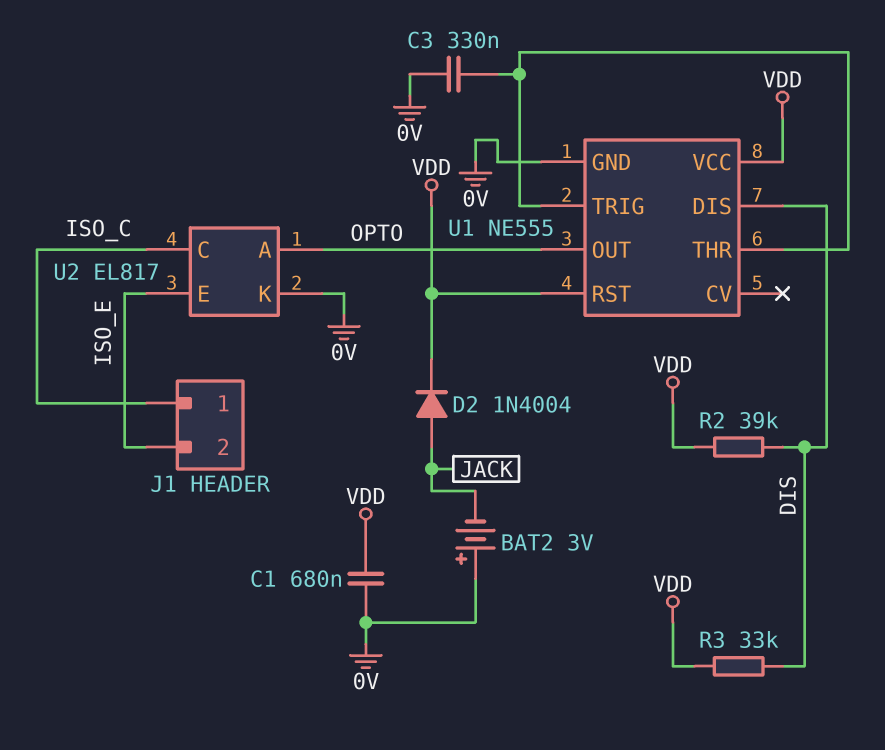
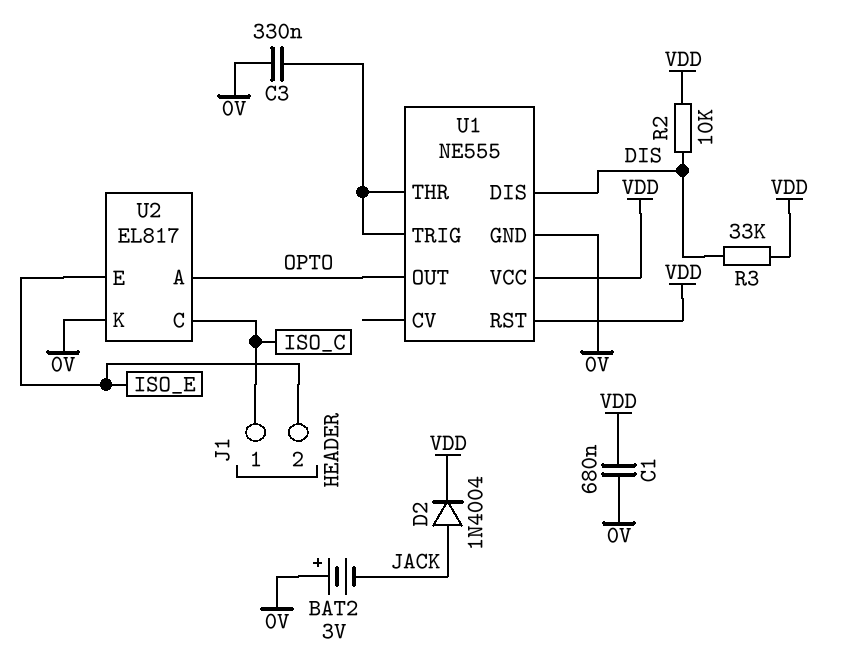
R2: 39k (DIS, VDD) -> 10k (DIS, VDD)

